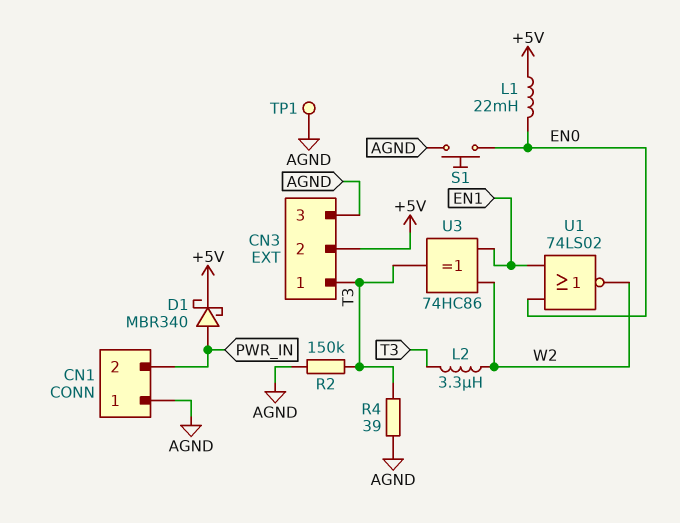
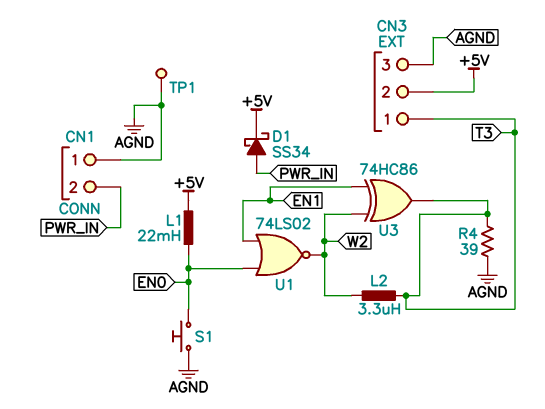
D1: schottky MBR340 (A PWR_IN, K +5V) -> schottky SS34 (A PWR_IN, K +5V)
R2: 150k (AGND, T3) -> none

